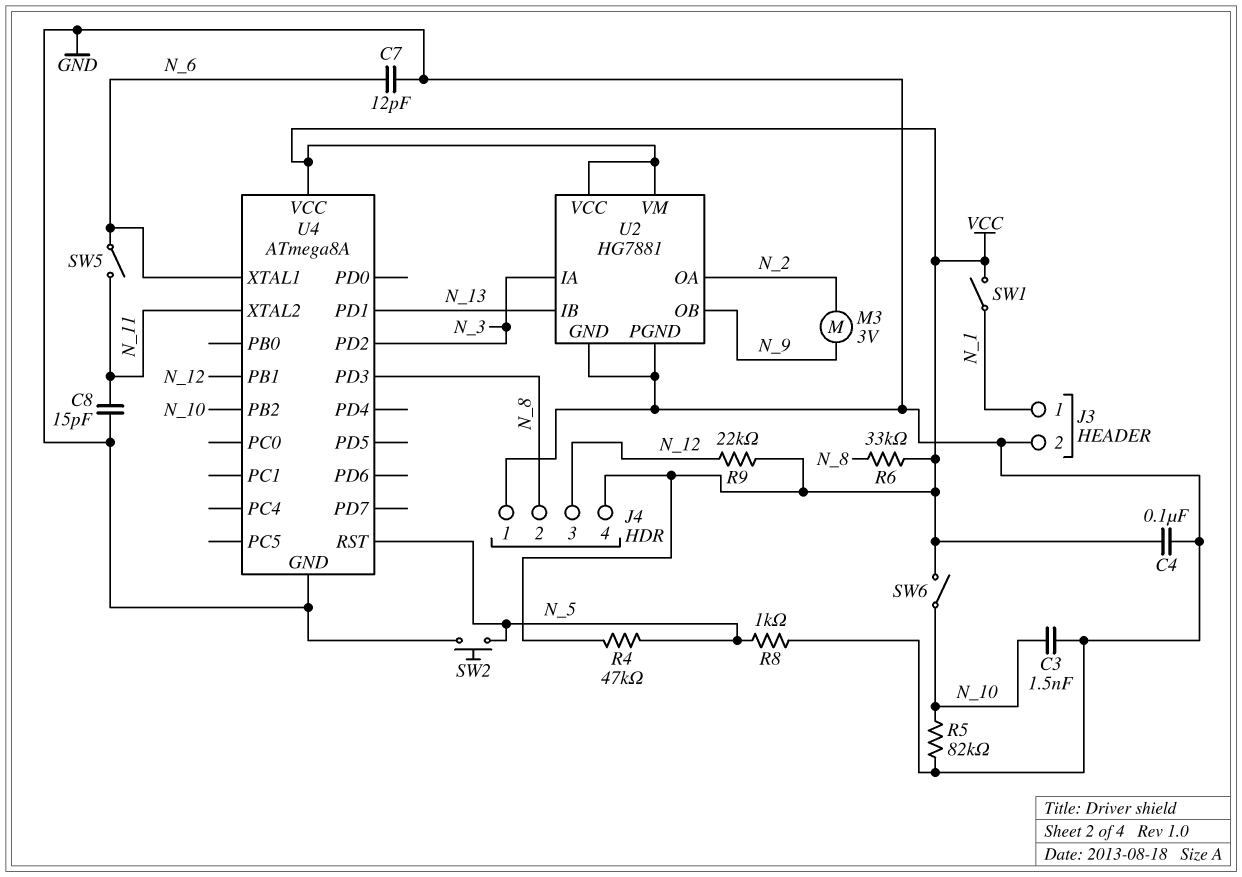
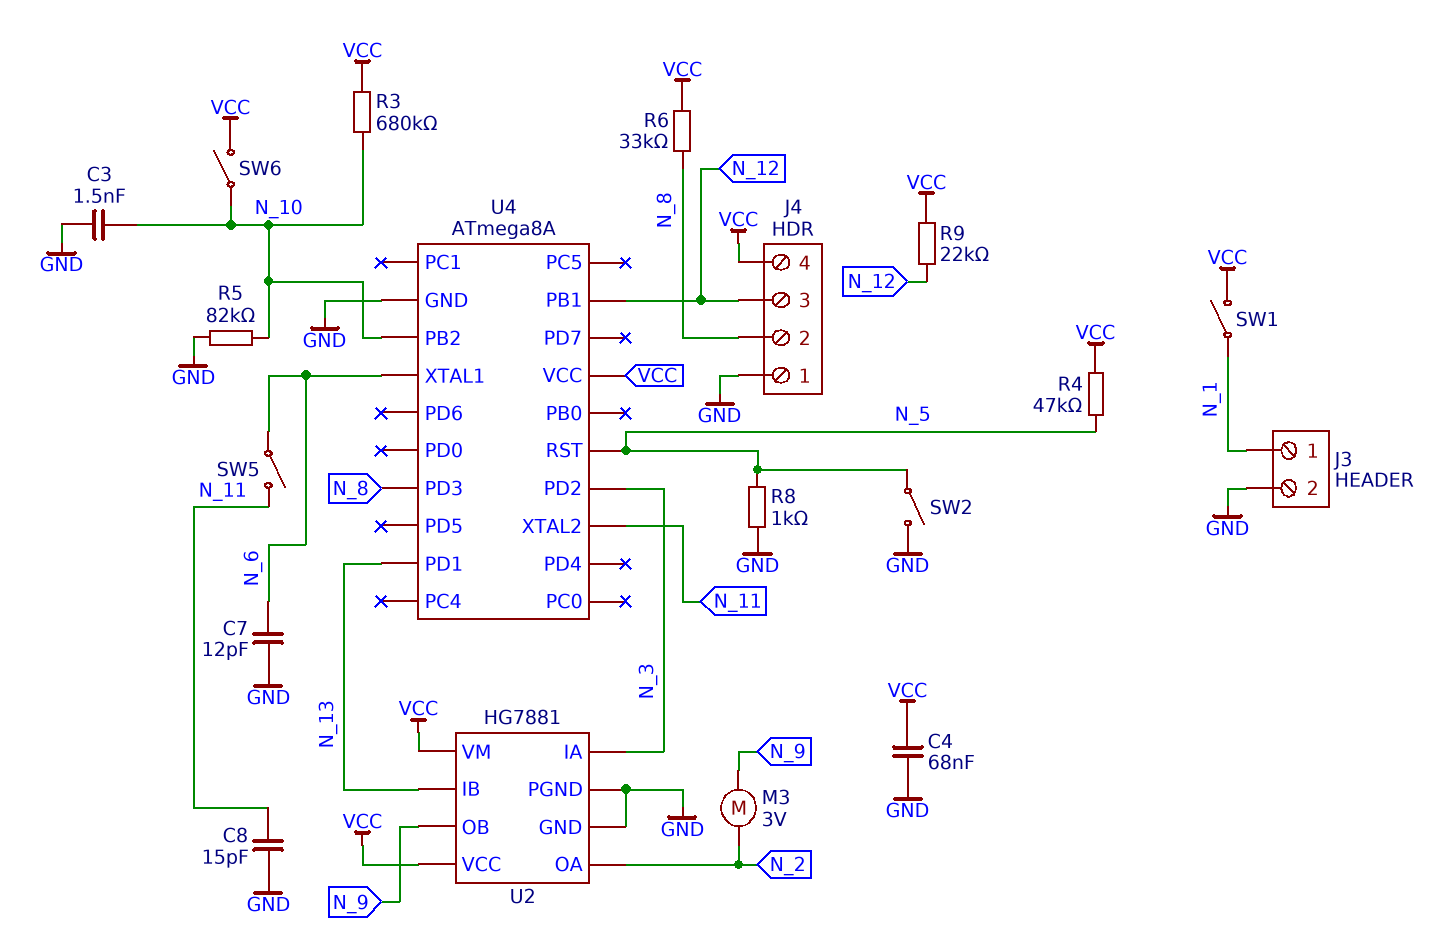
C4: 100nF (GND, VCC) -> 68nF (GND, VCC)
R3: none -> 680k (N_10, VCC)
SW2: button (GND, N_5) -> switch (GND, N_5)

